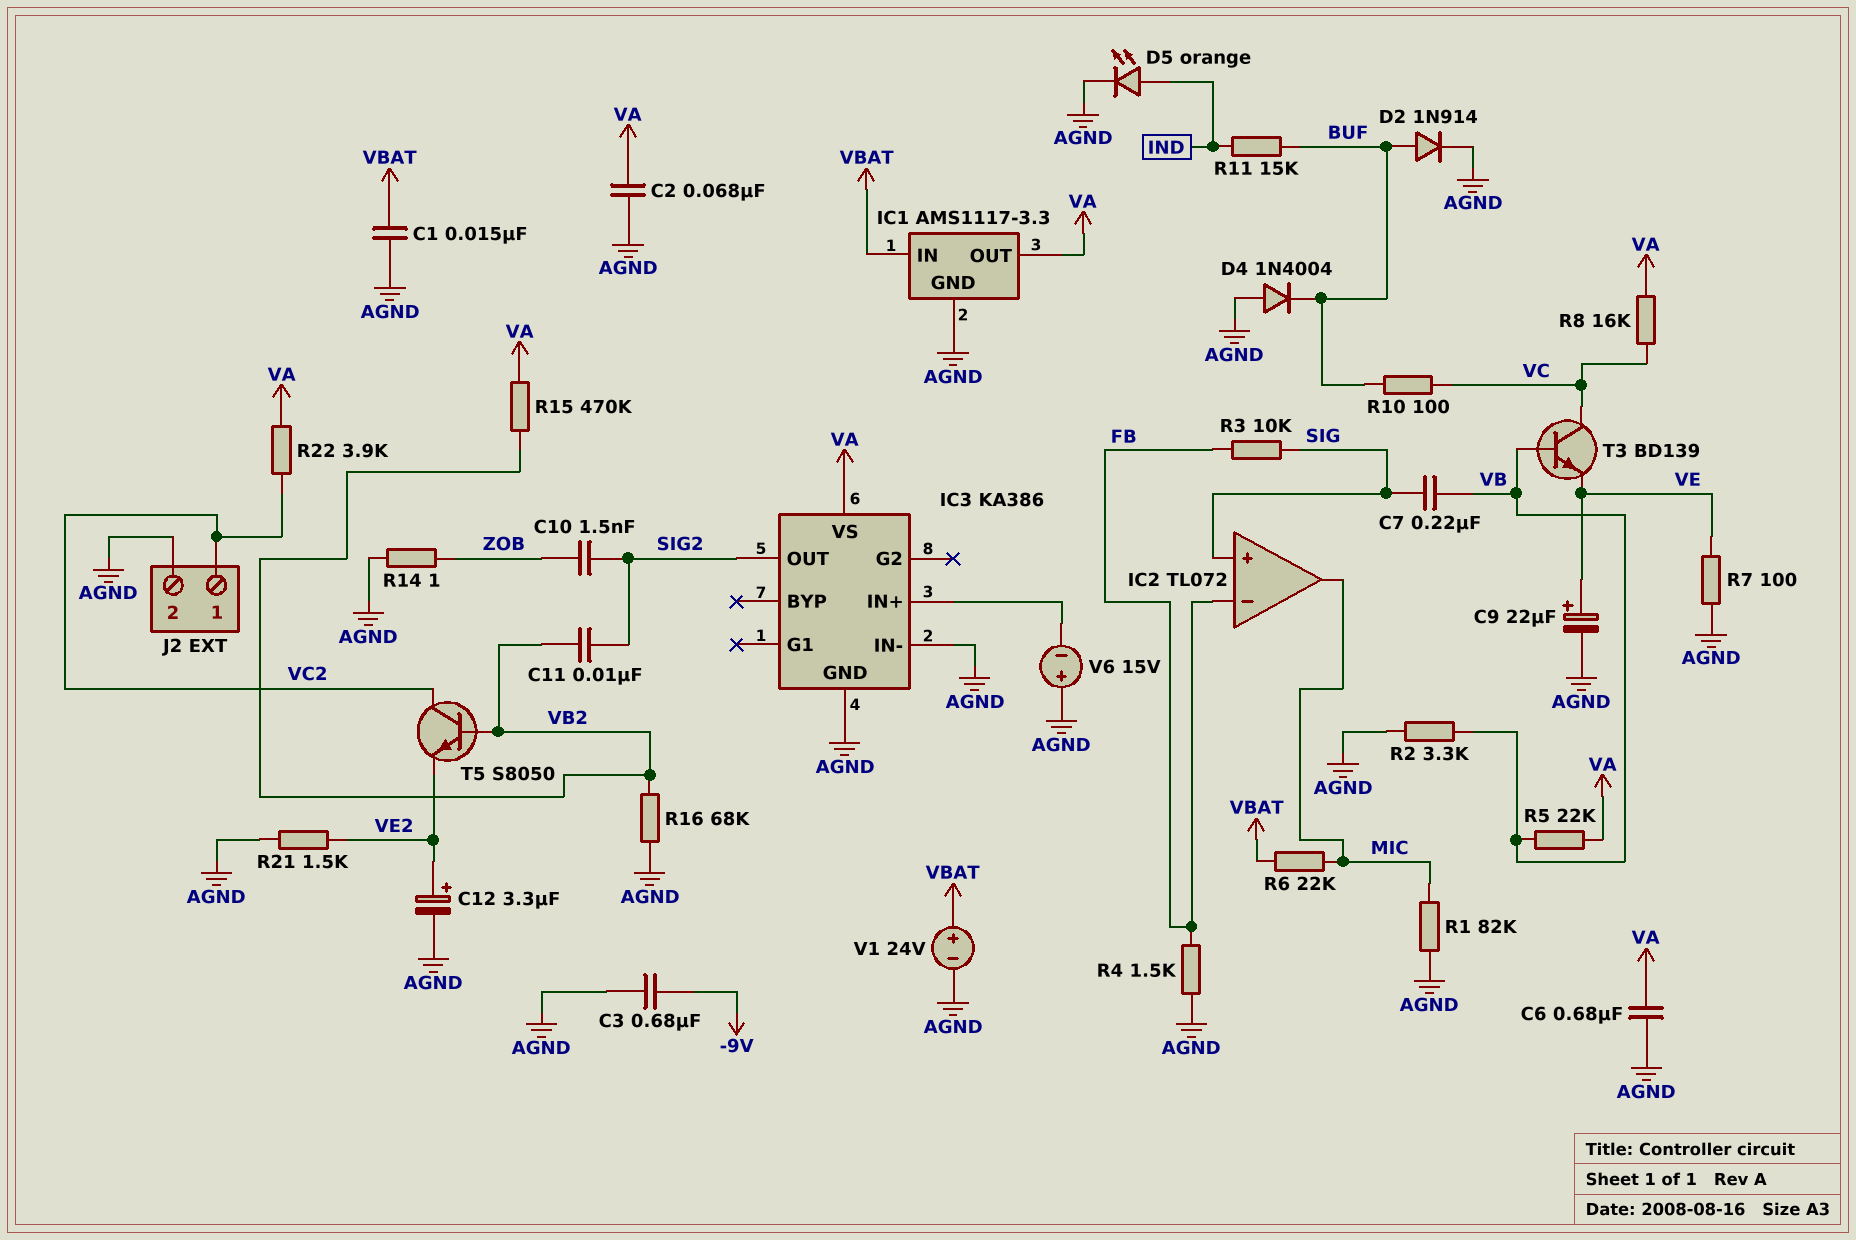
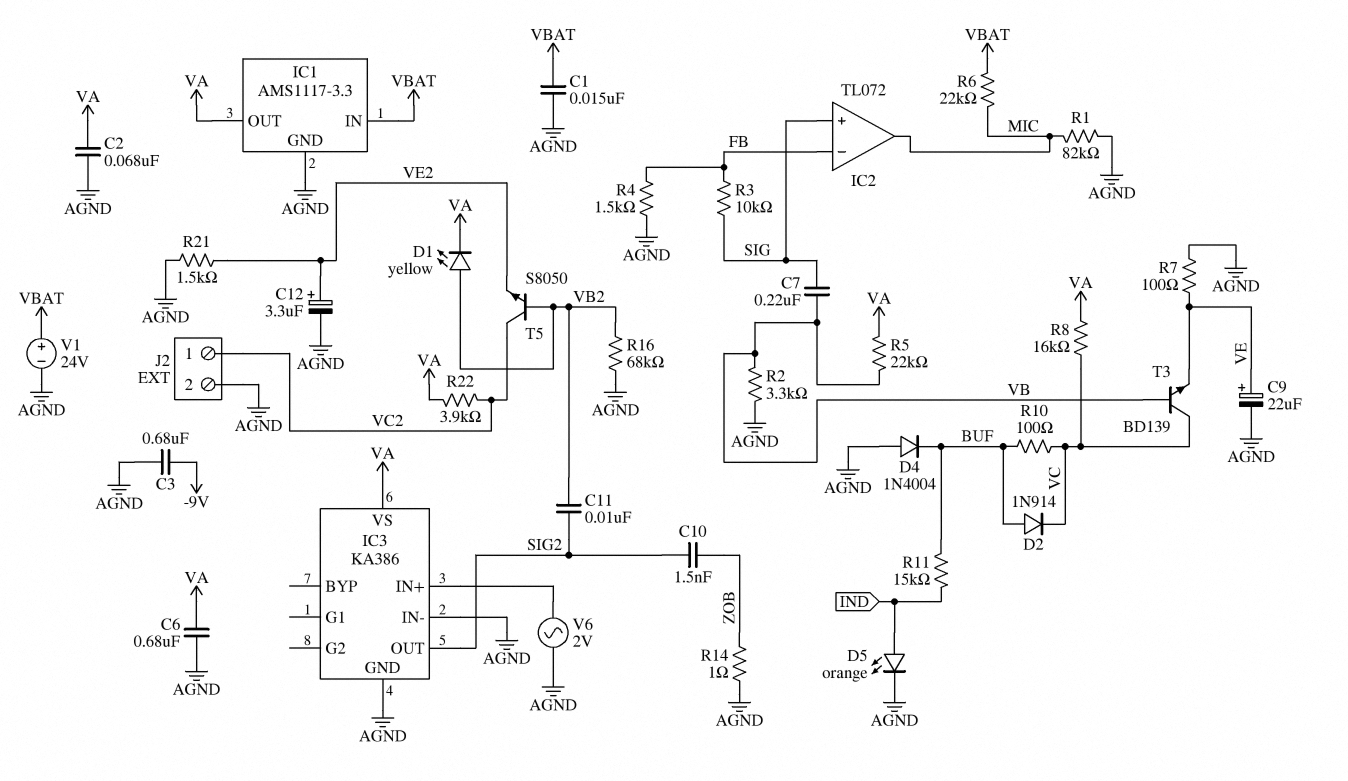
D1: none -> LED yellow (A VB2, K VA)
D2: diode 1N914 (A BUF, K AGND) -> diode 1N914 (A BUF, K VC)
R15: 470k (VA, VB2) -> none
V6: 15V (plus AGND, minus IC3/IN+) -> AC 2V (AGND, IC3/IN+)

